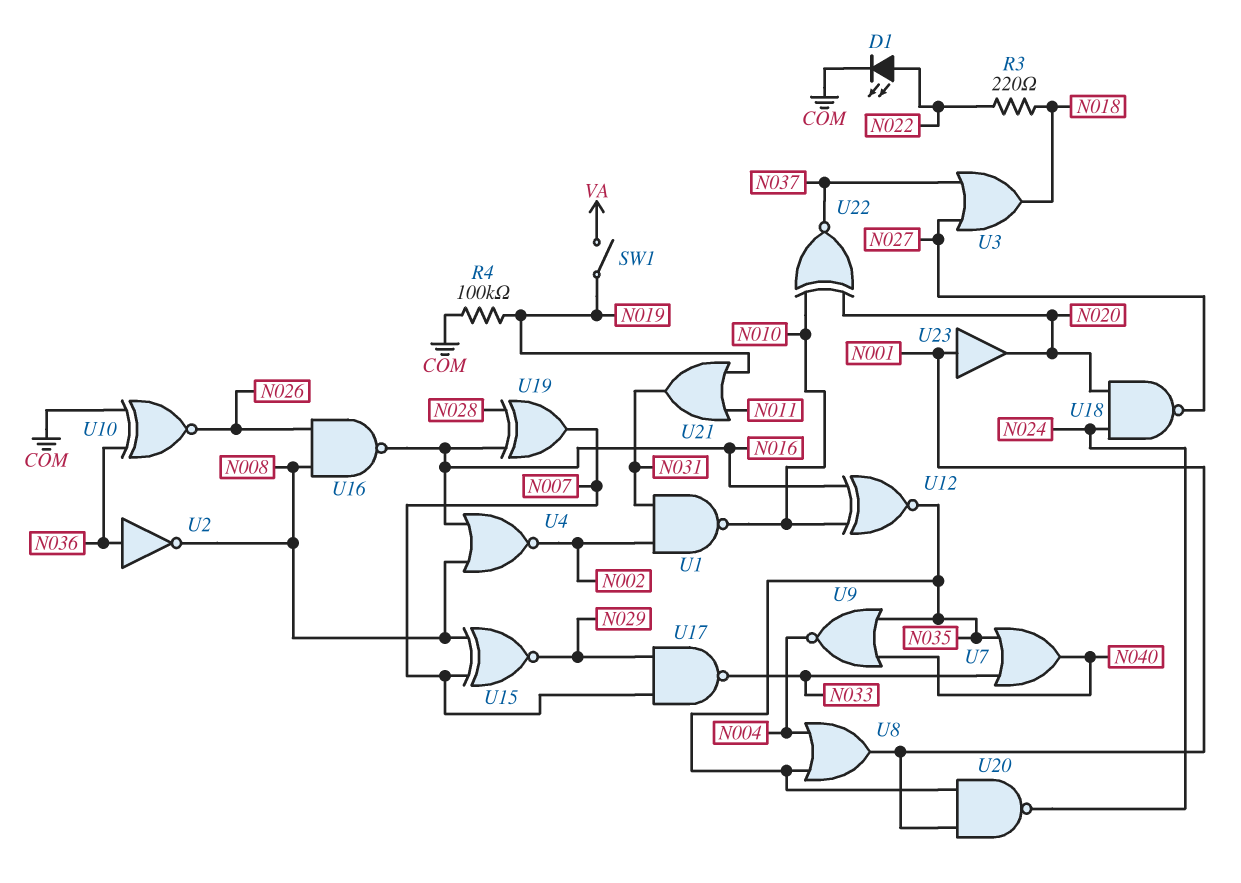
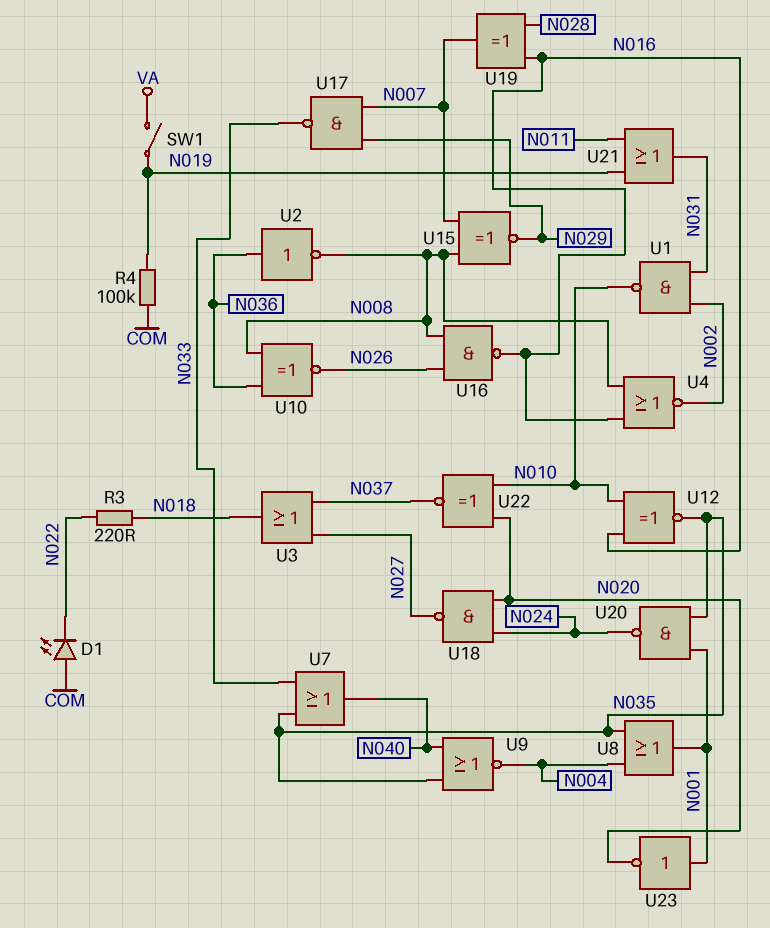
D1: LED (A N022, K COM) -> LED (A COM, K N022)
U10: XNOR (in COM, in N036, out N026) -> XNOR (in N008, in N036, out N026)
U23: buffer (in N001, out N020) -> NOT (in N001, out N020)

